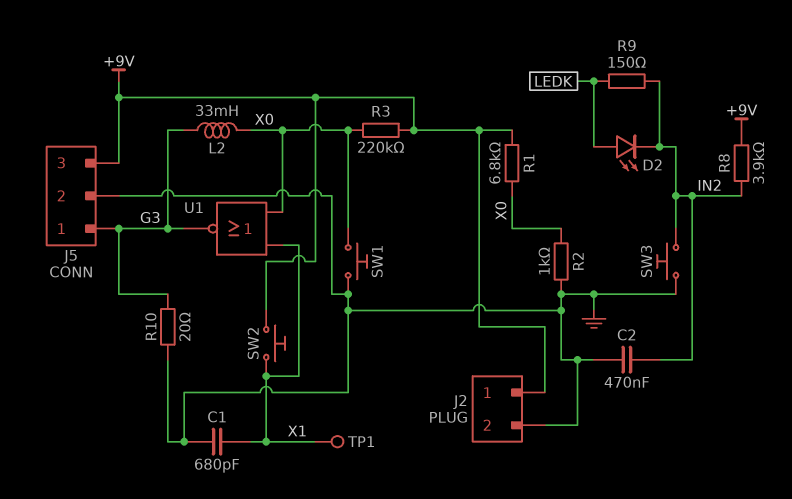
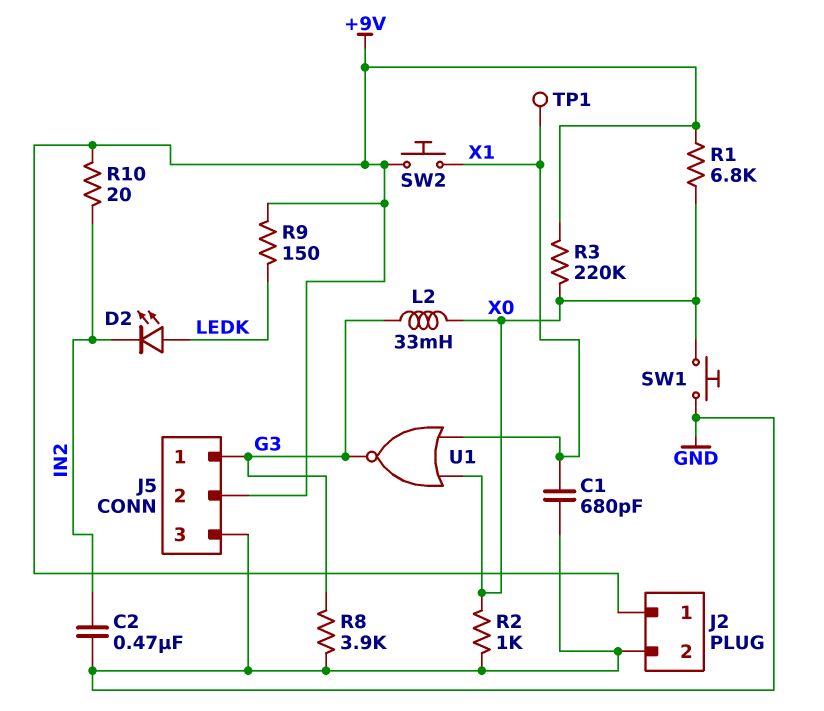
J5 pin 2: GND -> +9V
J5 pin 3: +9V -> GND
R8: 3.9k (+9V, IN2) -> 3.9k (G3, GND)
R9: 150 (IN2, LEDK) -> 150 (+9V, LEDK)
R10: 20 (G3, GND) -> 20 (+9V, IN2)
SW3: button (GND, IN2) -> none

